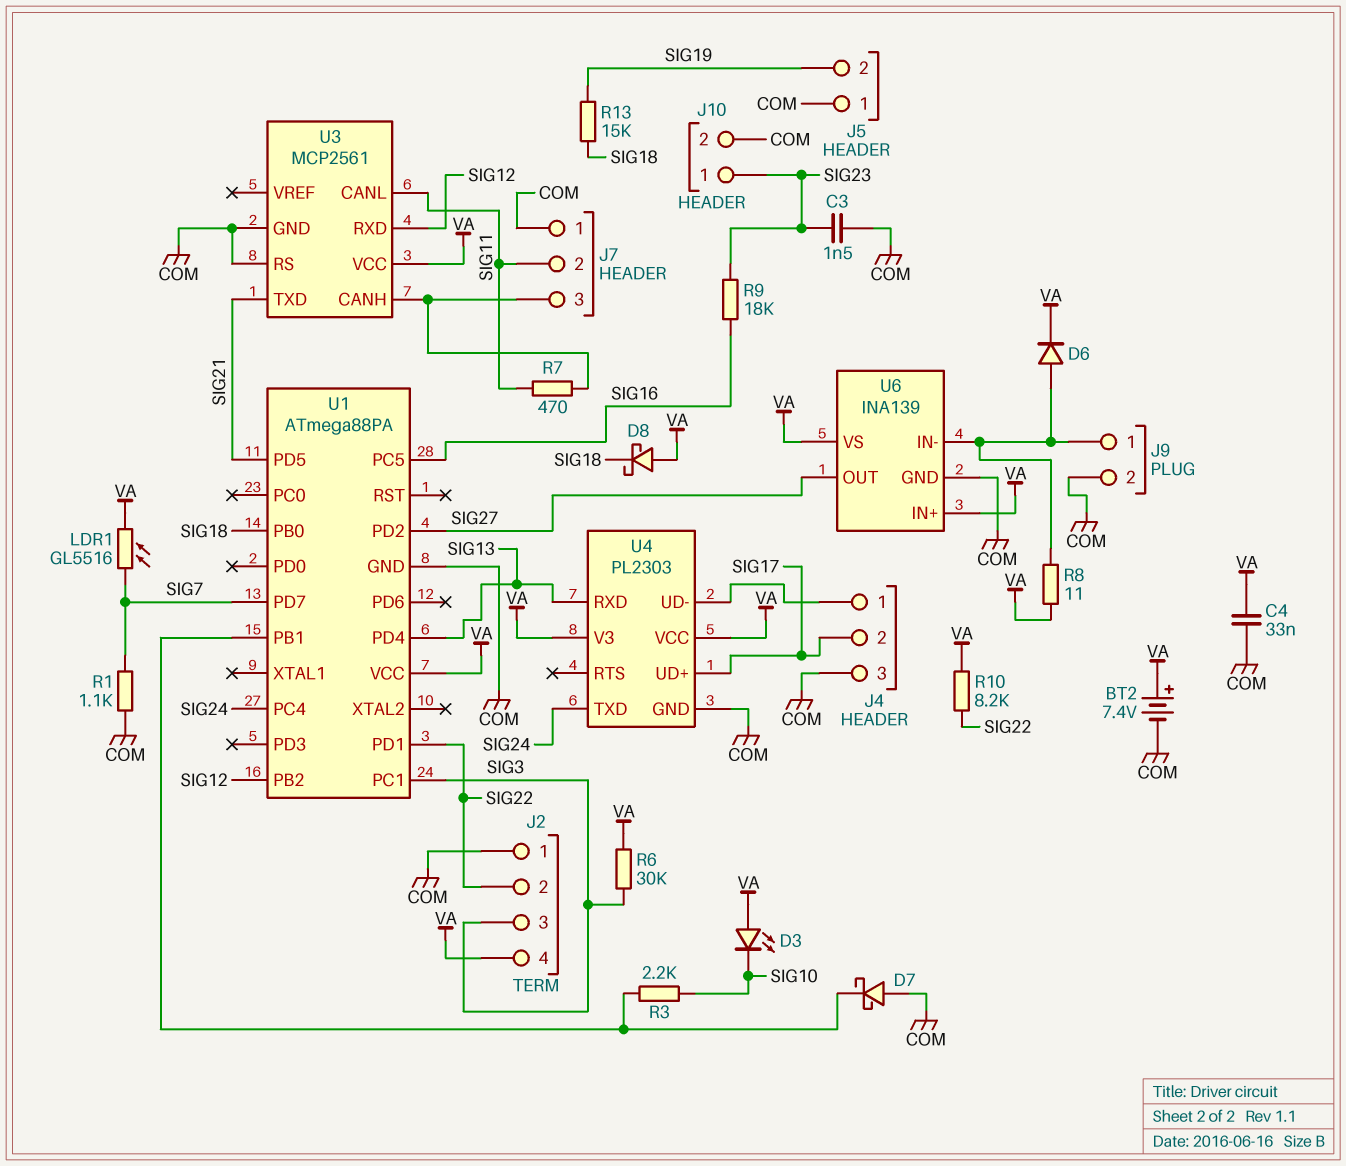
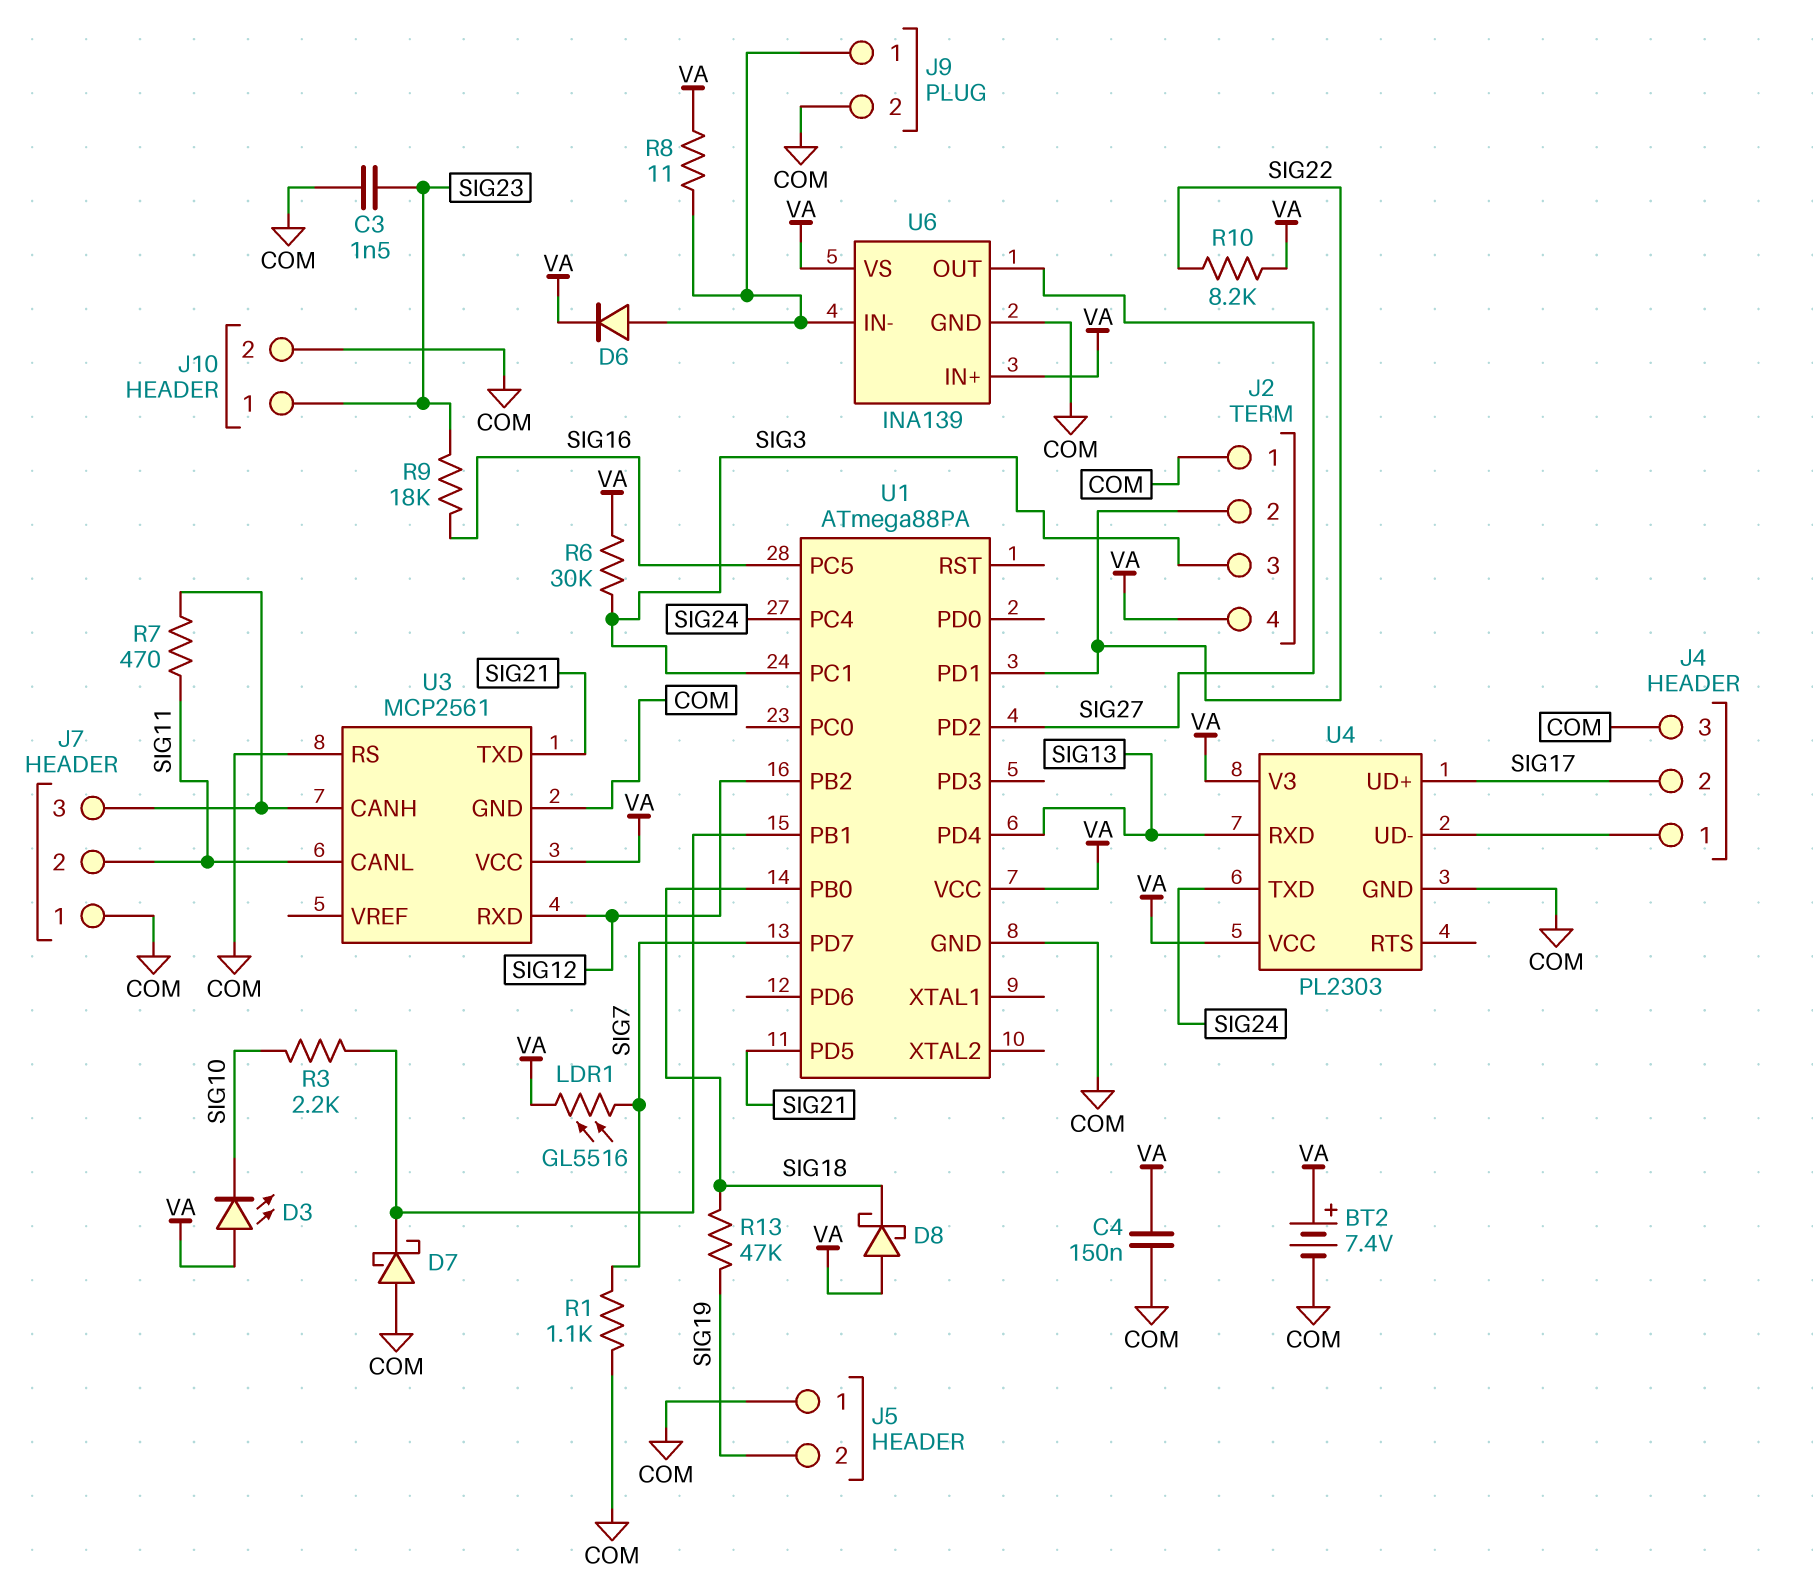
C4: 33nF (COM, VA) -> 150nF (COM, VA)
R13: 15k (SIG18, SIG19) -> 47k (SIG18, SIG19)

